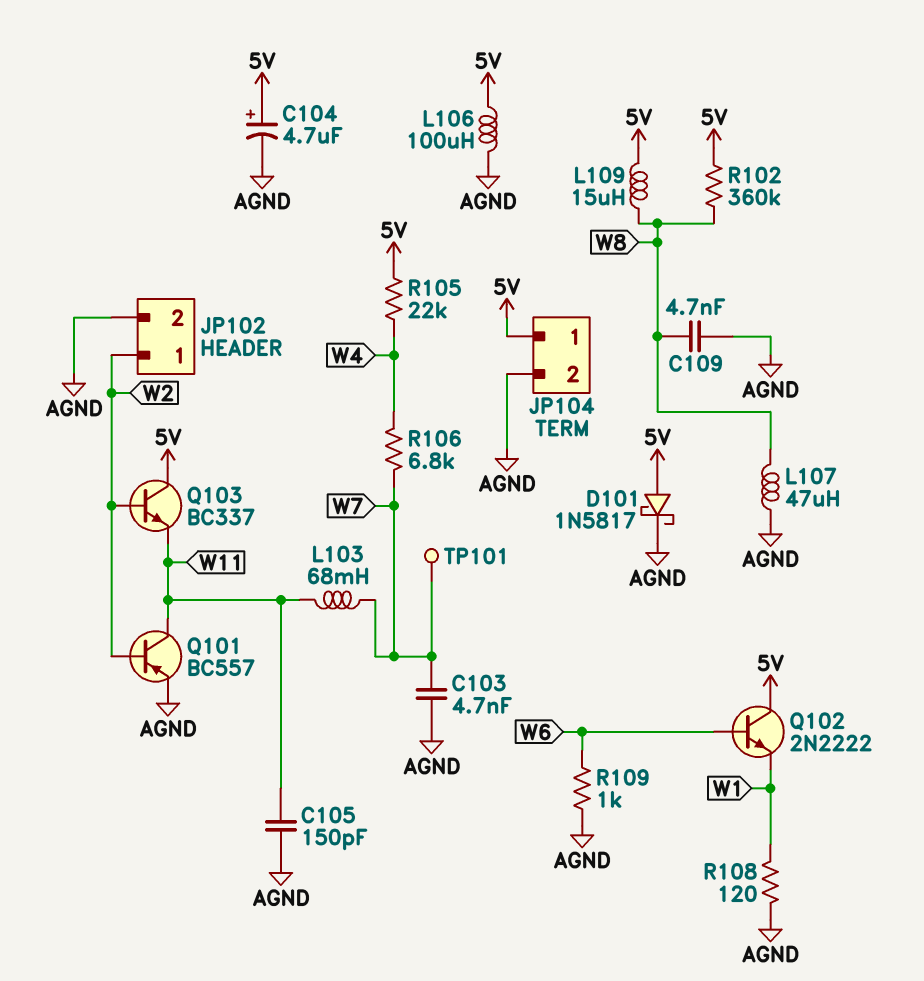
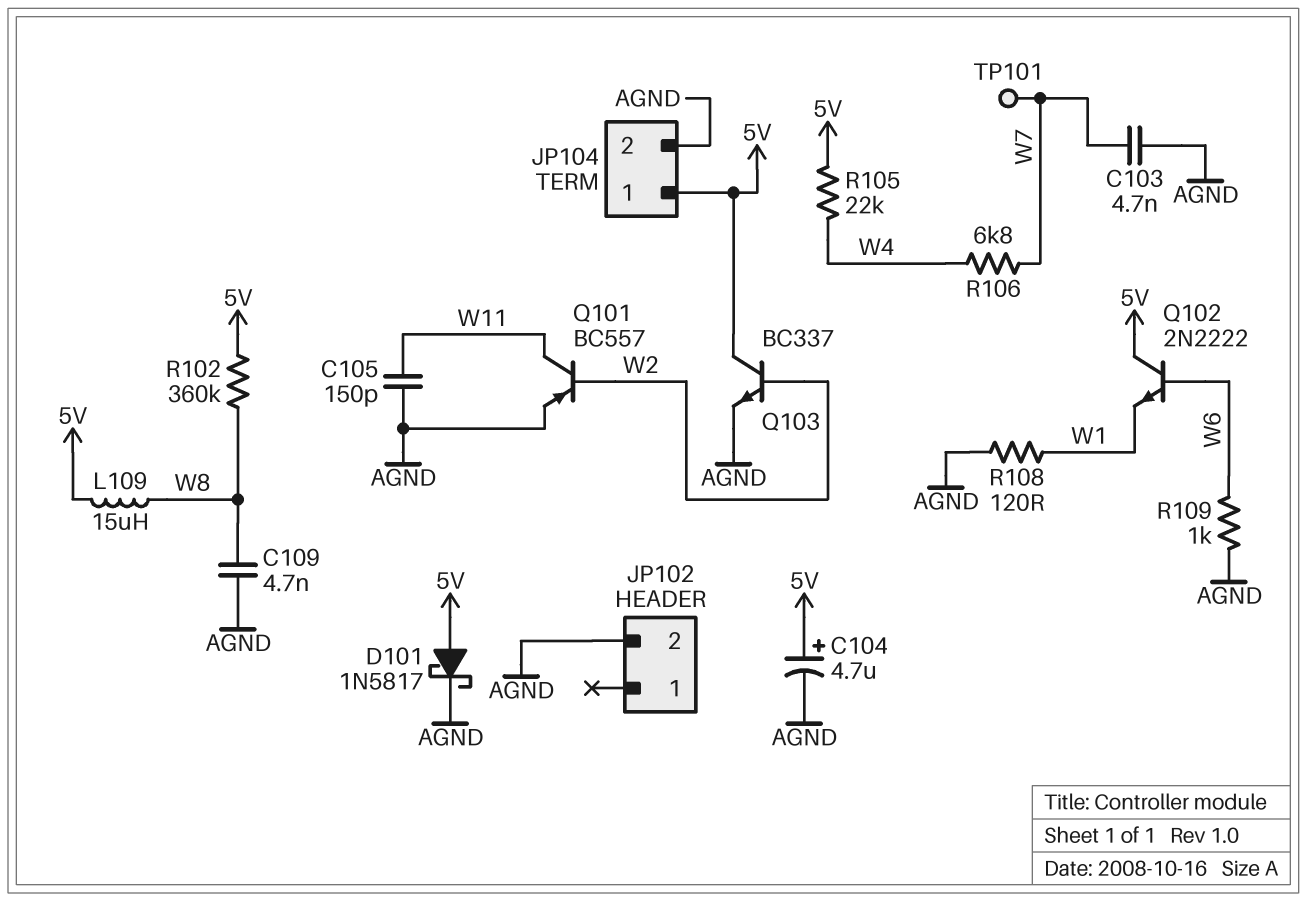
JP102 pin 1: W2 -> none
L103: 68mH (W7, W11) -> none
L106: 100uH (5V, AGND) -> none
L107: 47uH (AGND, W8) -> none
Q103: NPN BC337 (B W2, C 5V, E W11) -> NPN BC337 (B W2, C 5V, E AGND)

